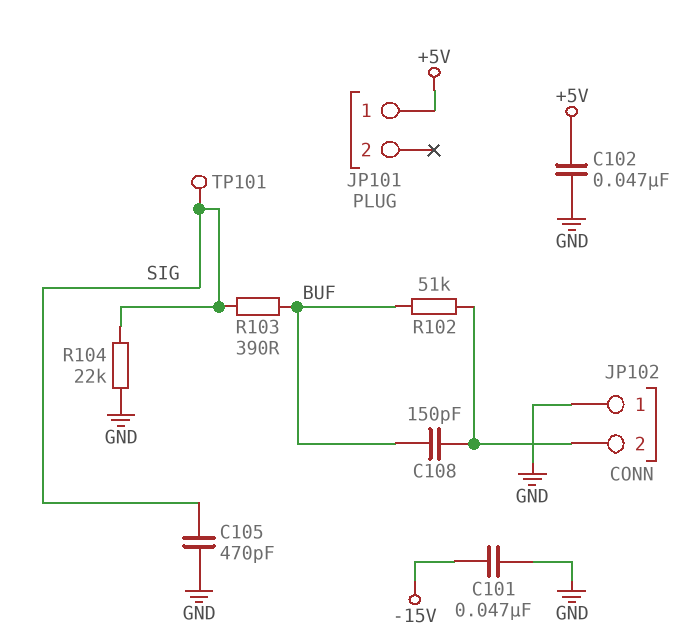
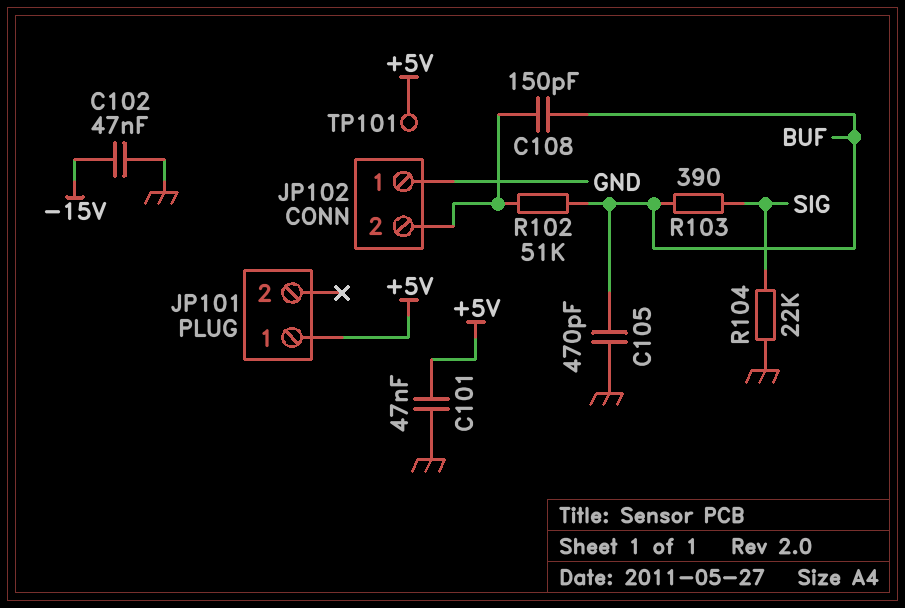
C101: 47nF (-15V, GND) -> 47nF (+5V, GND)
C102: 47nF (+5V, GND) -> 47nF (-15V, GND)
C105: 470pF (GND, SIG) -> 470pF (BUF, GND)
TP101: test point (SIG) -> test point (+5V)

